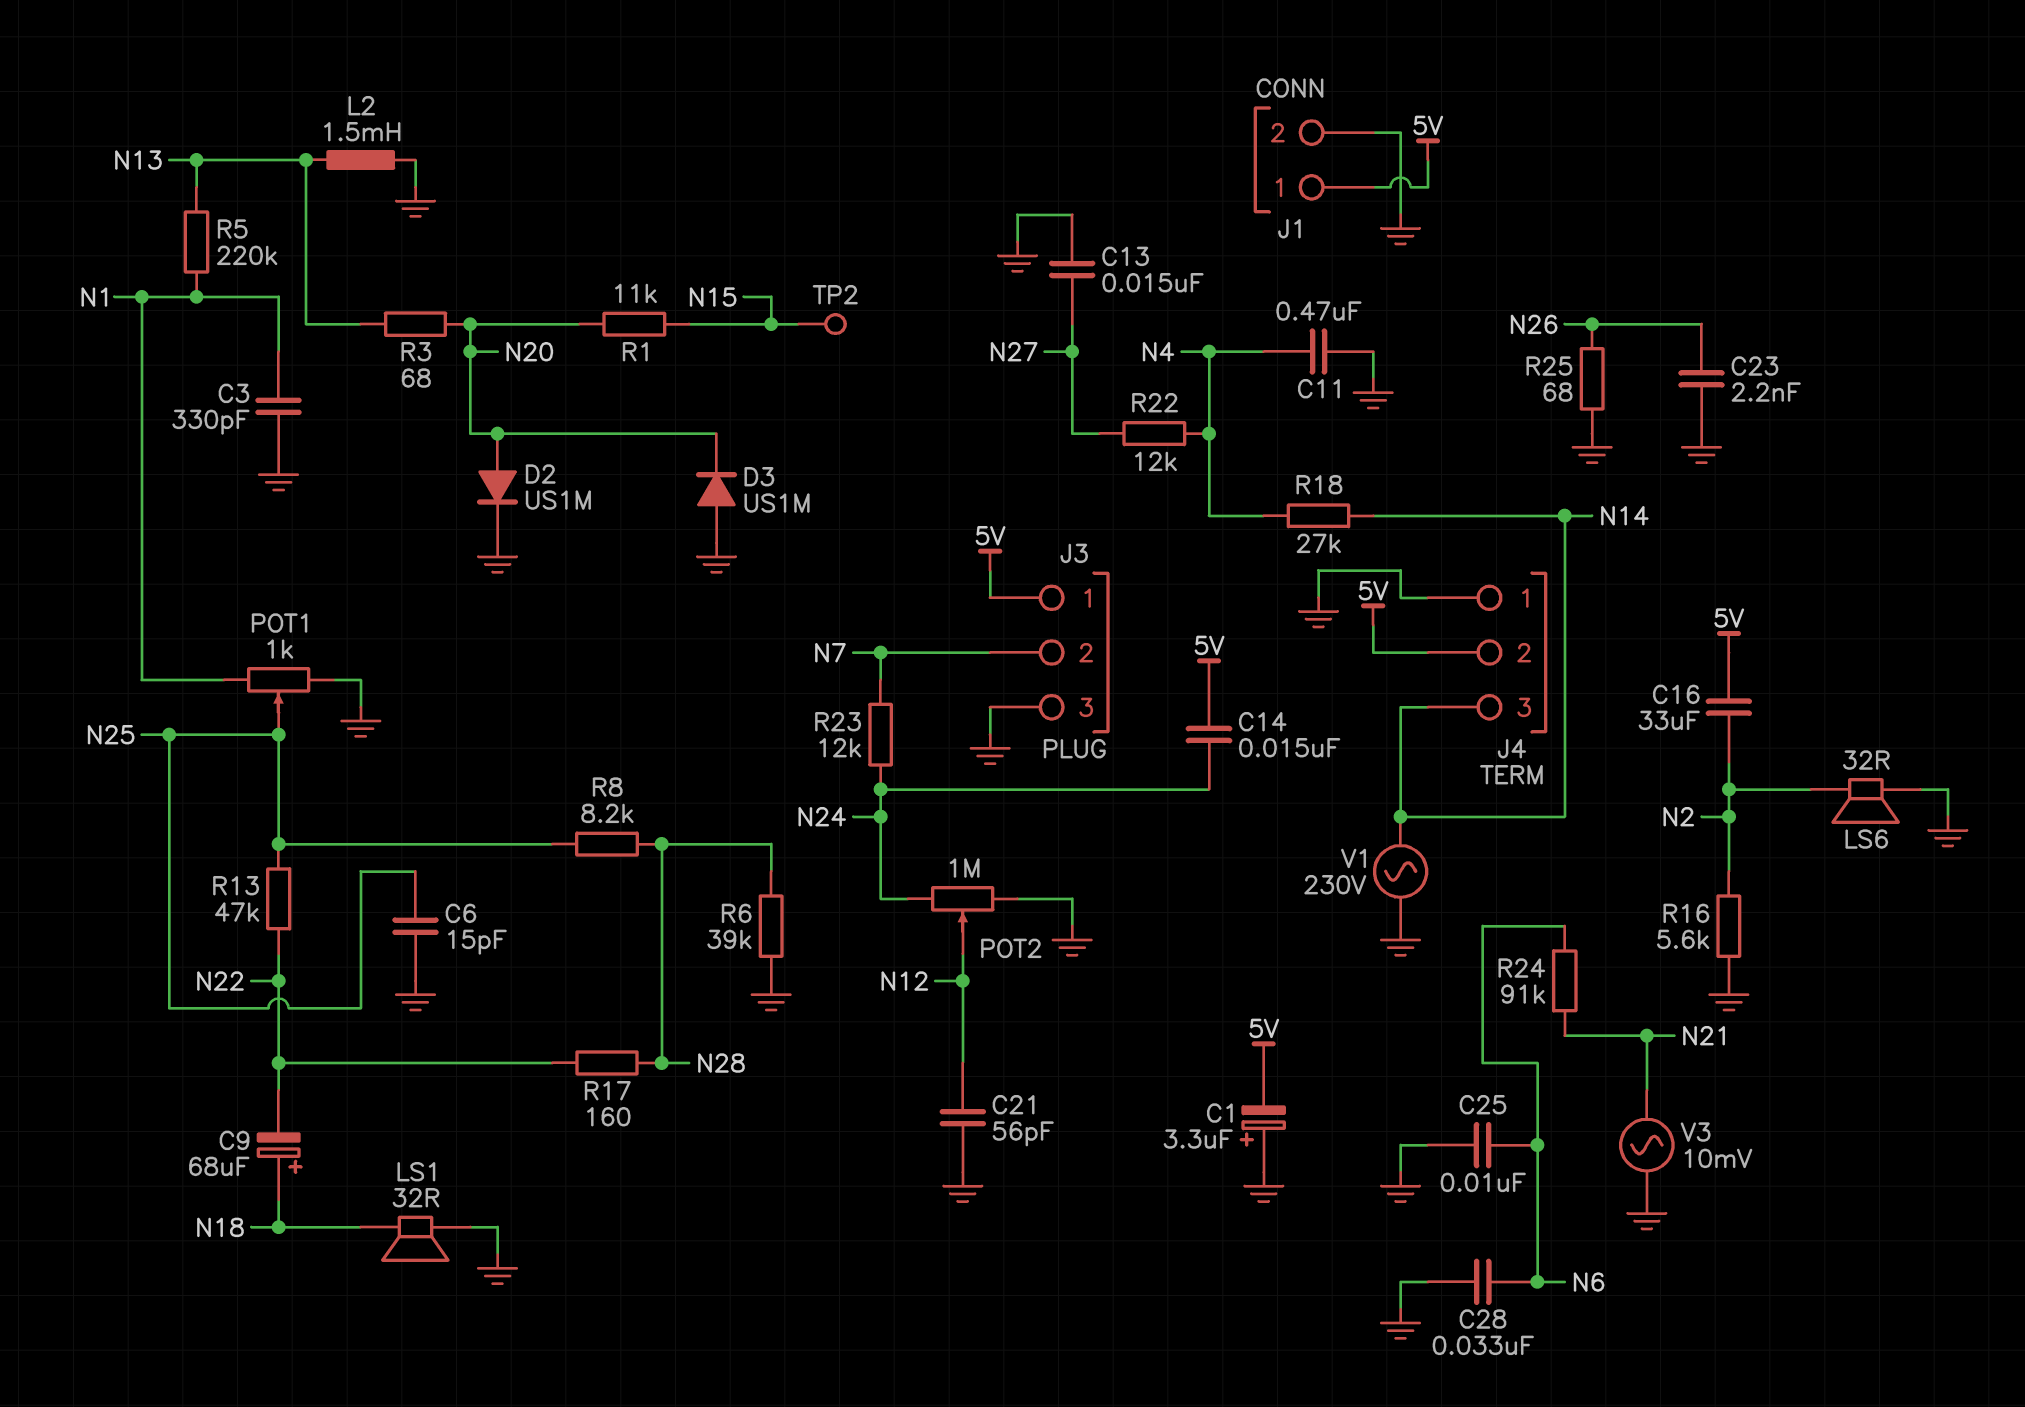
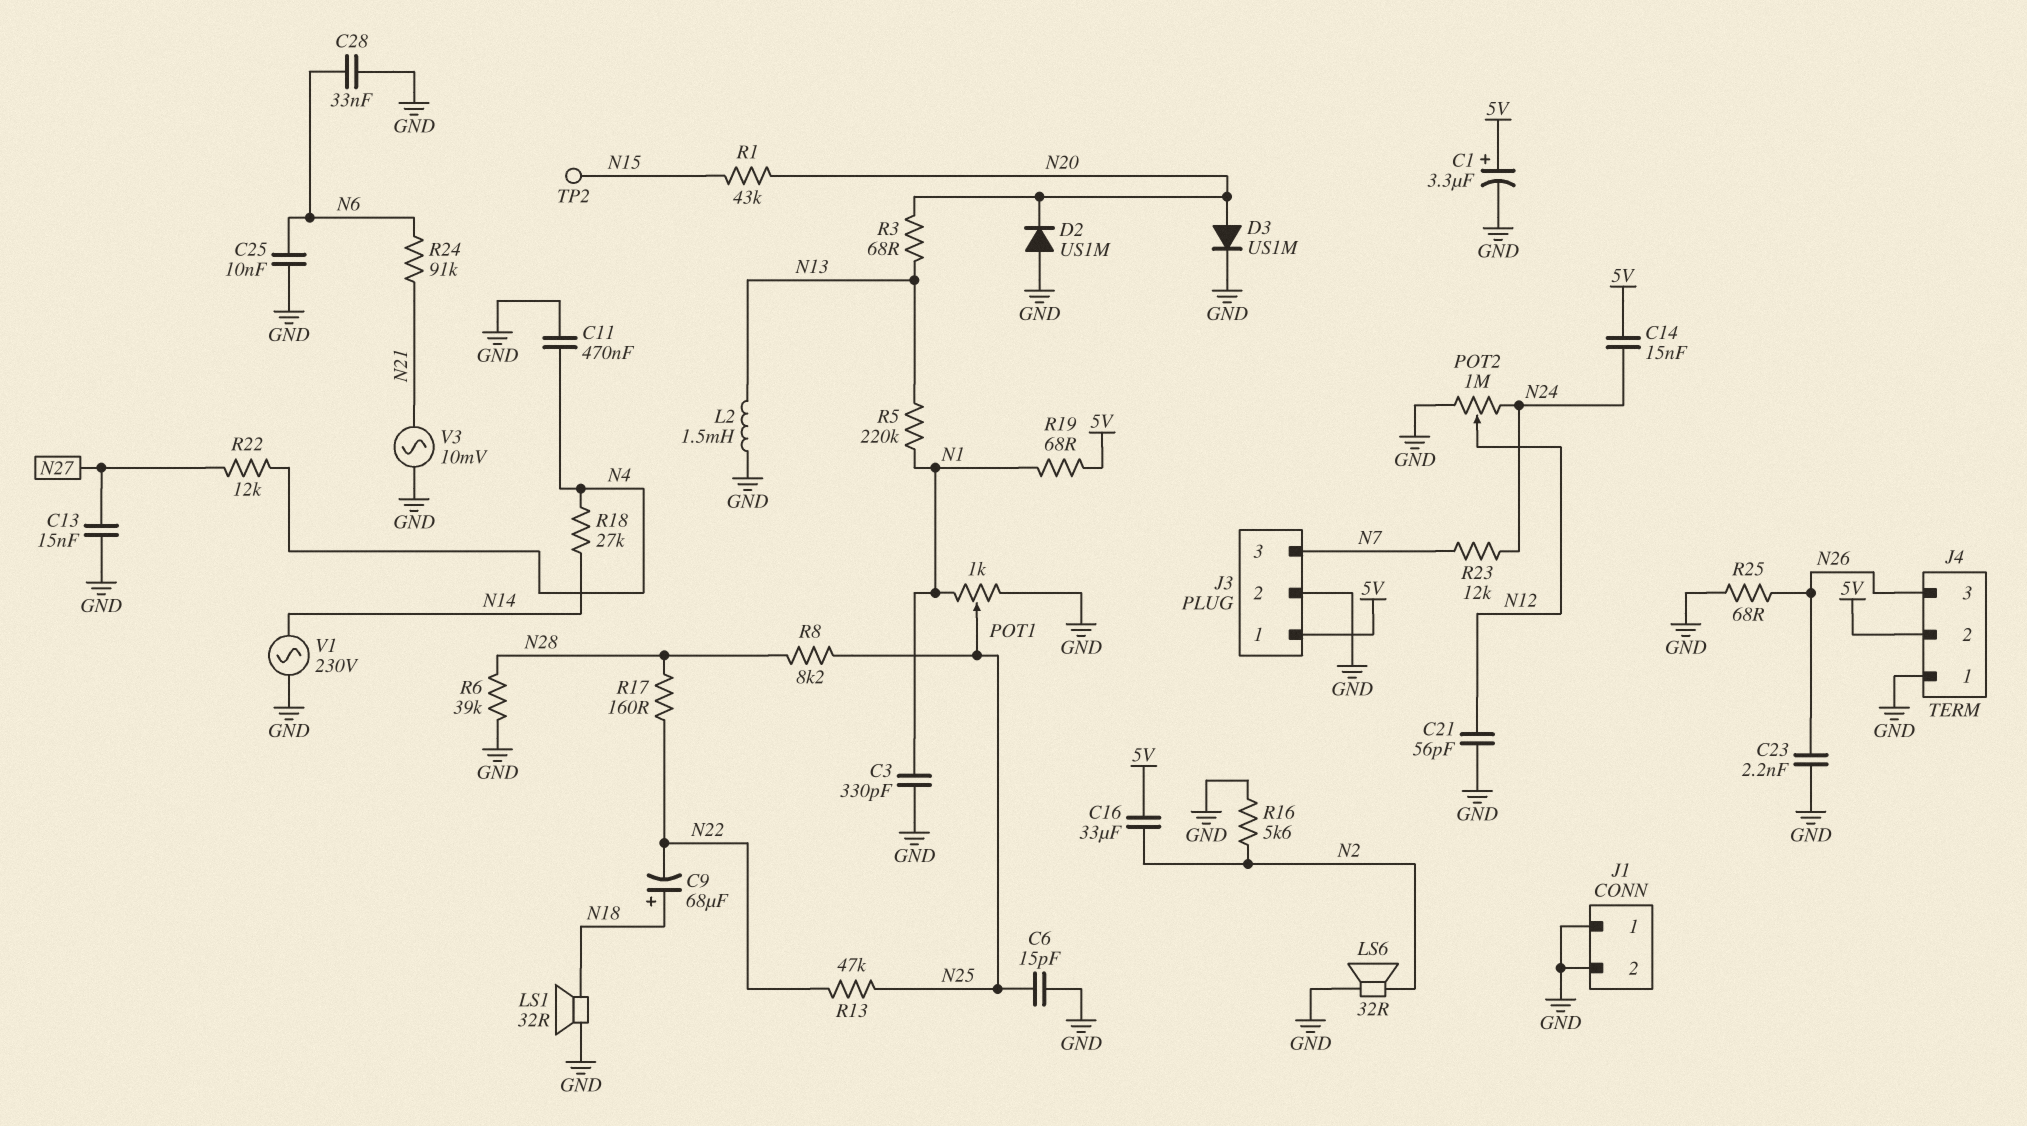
C1: 3.3uF (plus GND, minus 5V) -> 3.3uF (plus 5V, minus GND)
D2: diode US1M (A N20, K GND) -> diode US1M (A GND, K N20)
D3: diode US1M (A GND, K N20) -> diode US1M (A N20, K GND)
J1 pin 1: 5V -> GND
J3 pin 2: N7 -> GND
J3 pin 3: GND -> N7
J4 pin 3: N14 -> N26
R1: 11k (N15, N20) -> 43k (N15, N20)
R19: none -> 68 (5V, N1)

